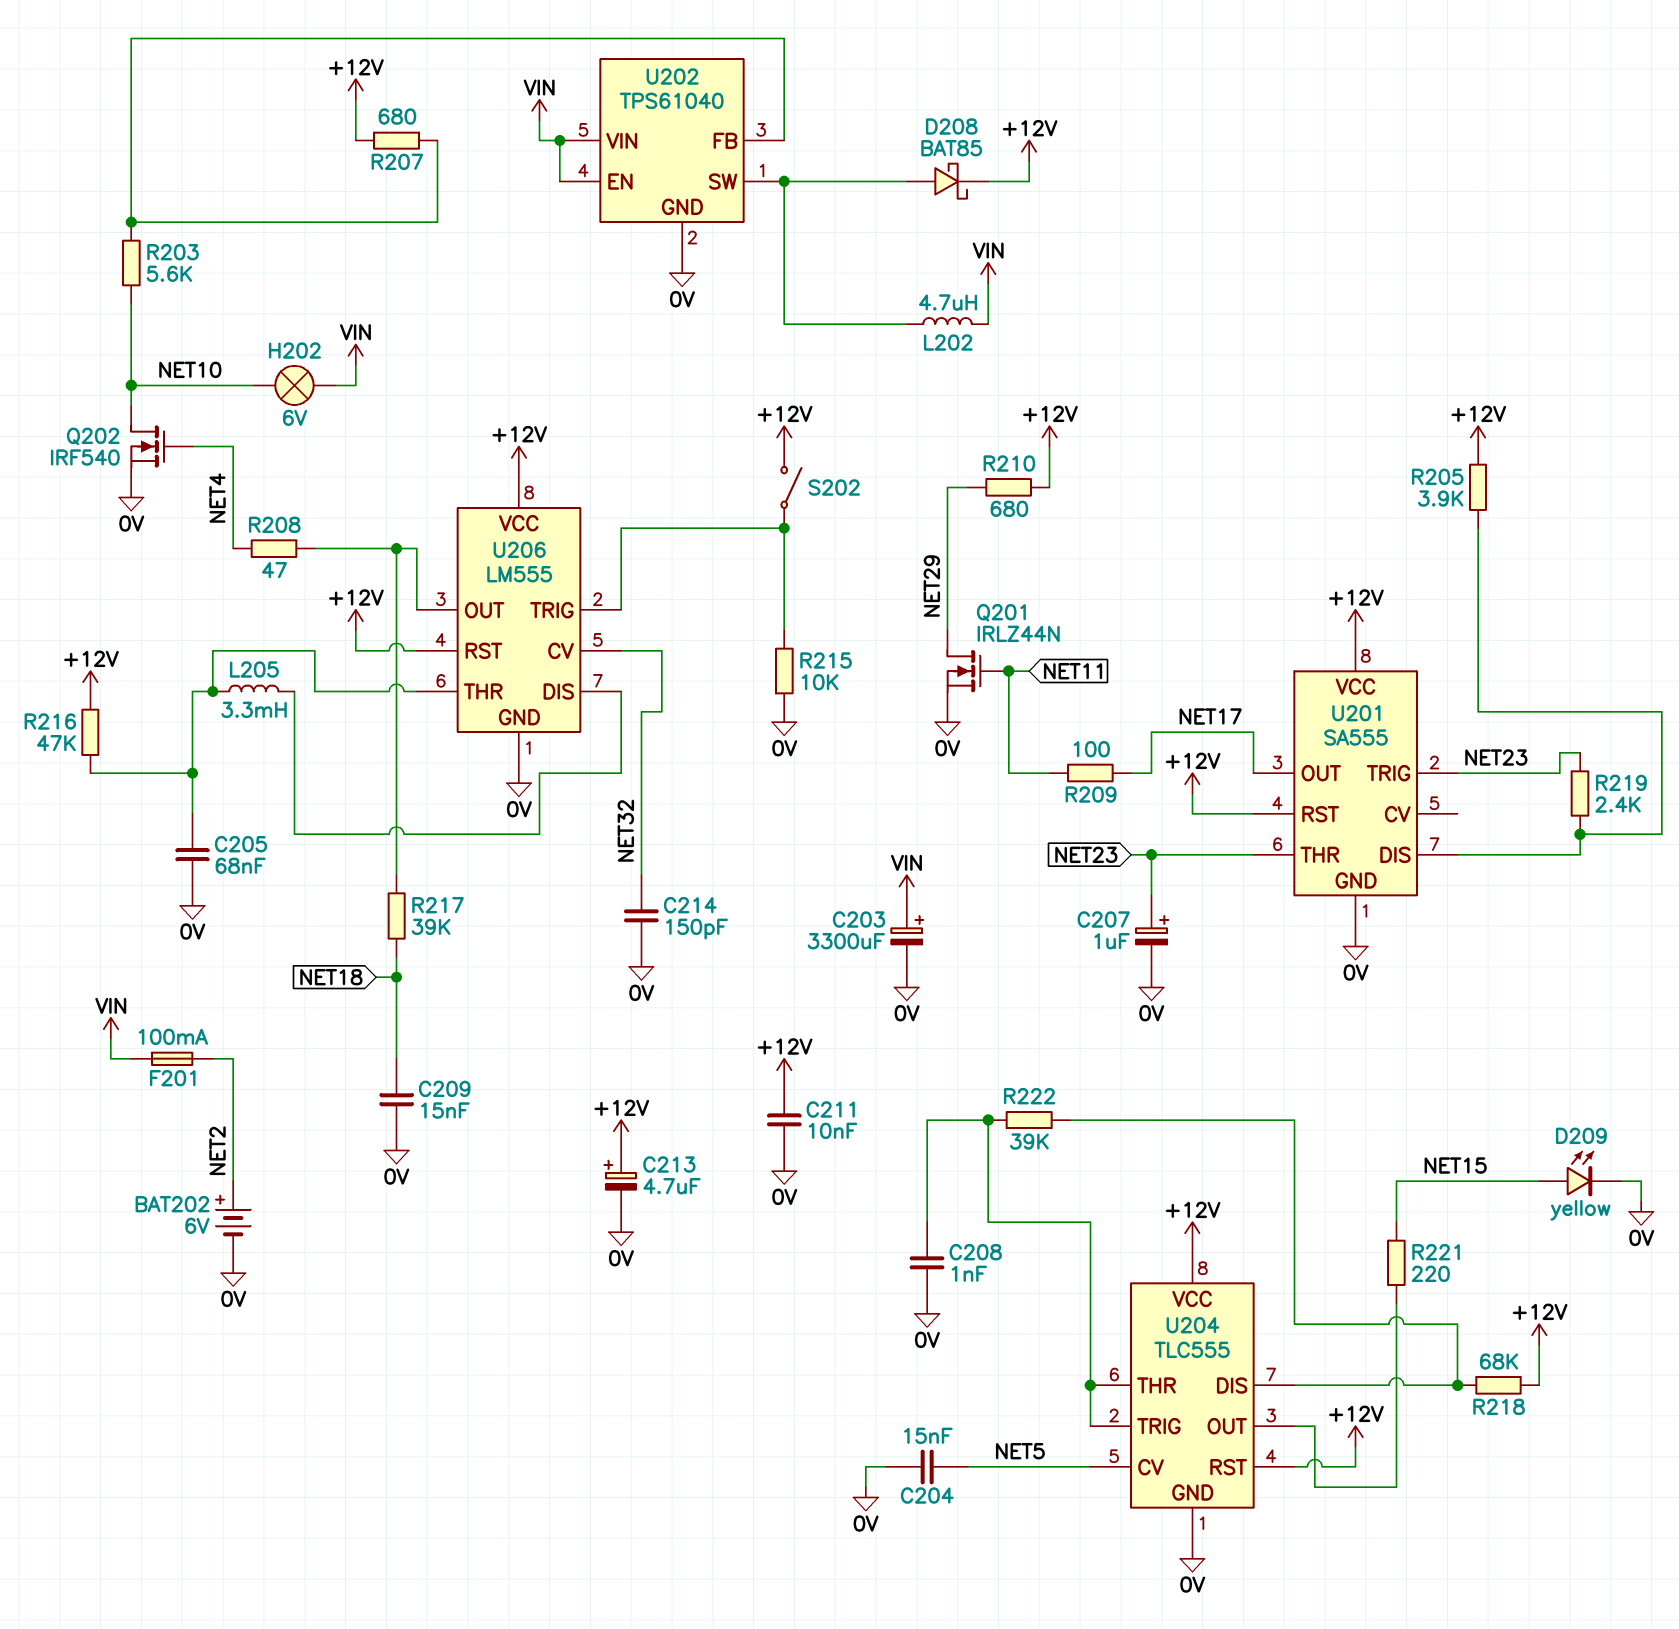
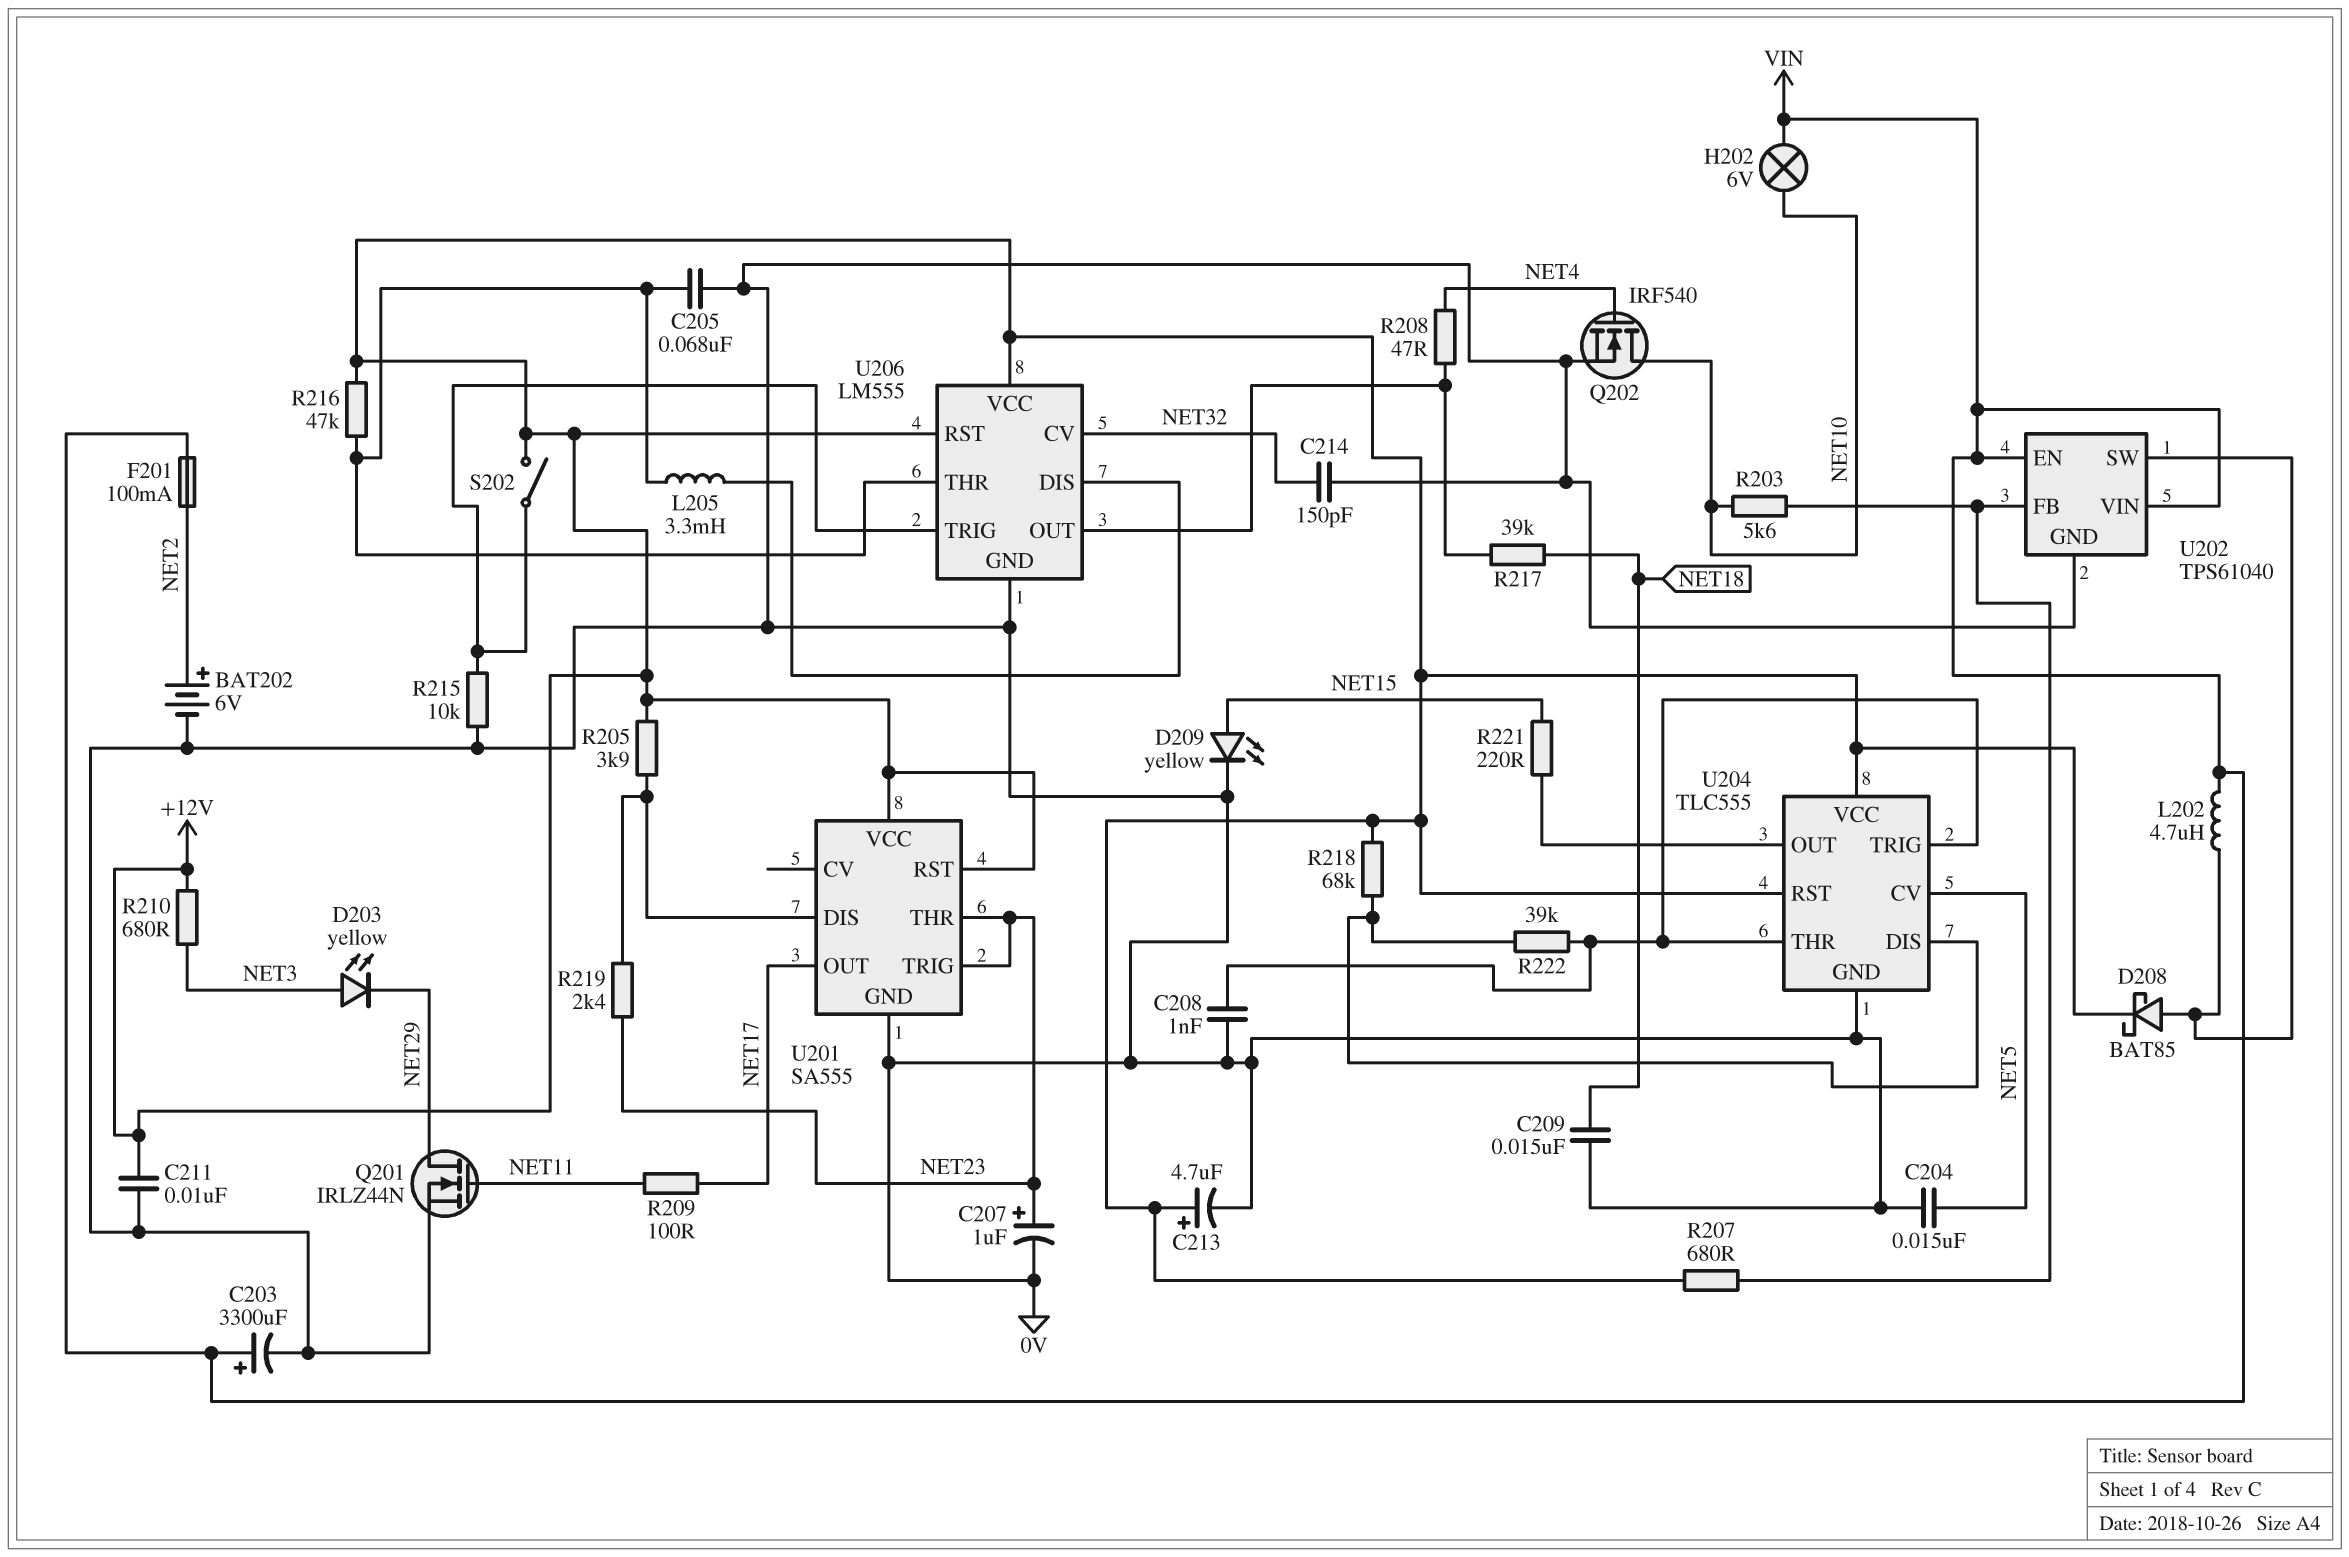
D203: none -> LED yellow (A NET3, K NET29)
R210: 680 (+12V, NET29) -> 680 (+12V, NET3)

